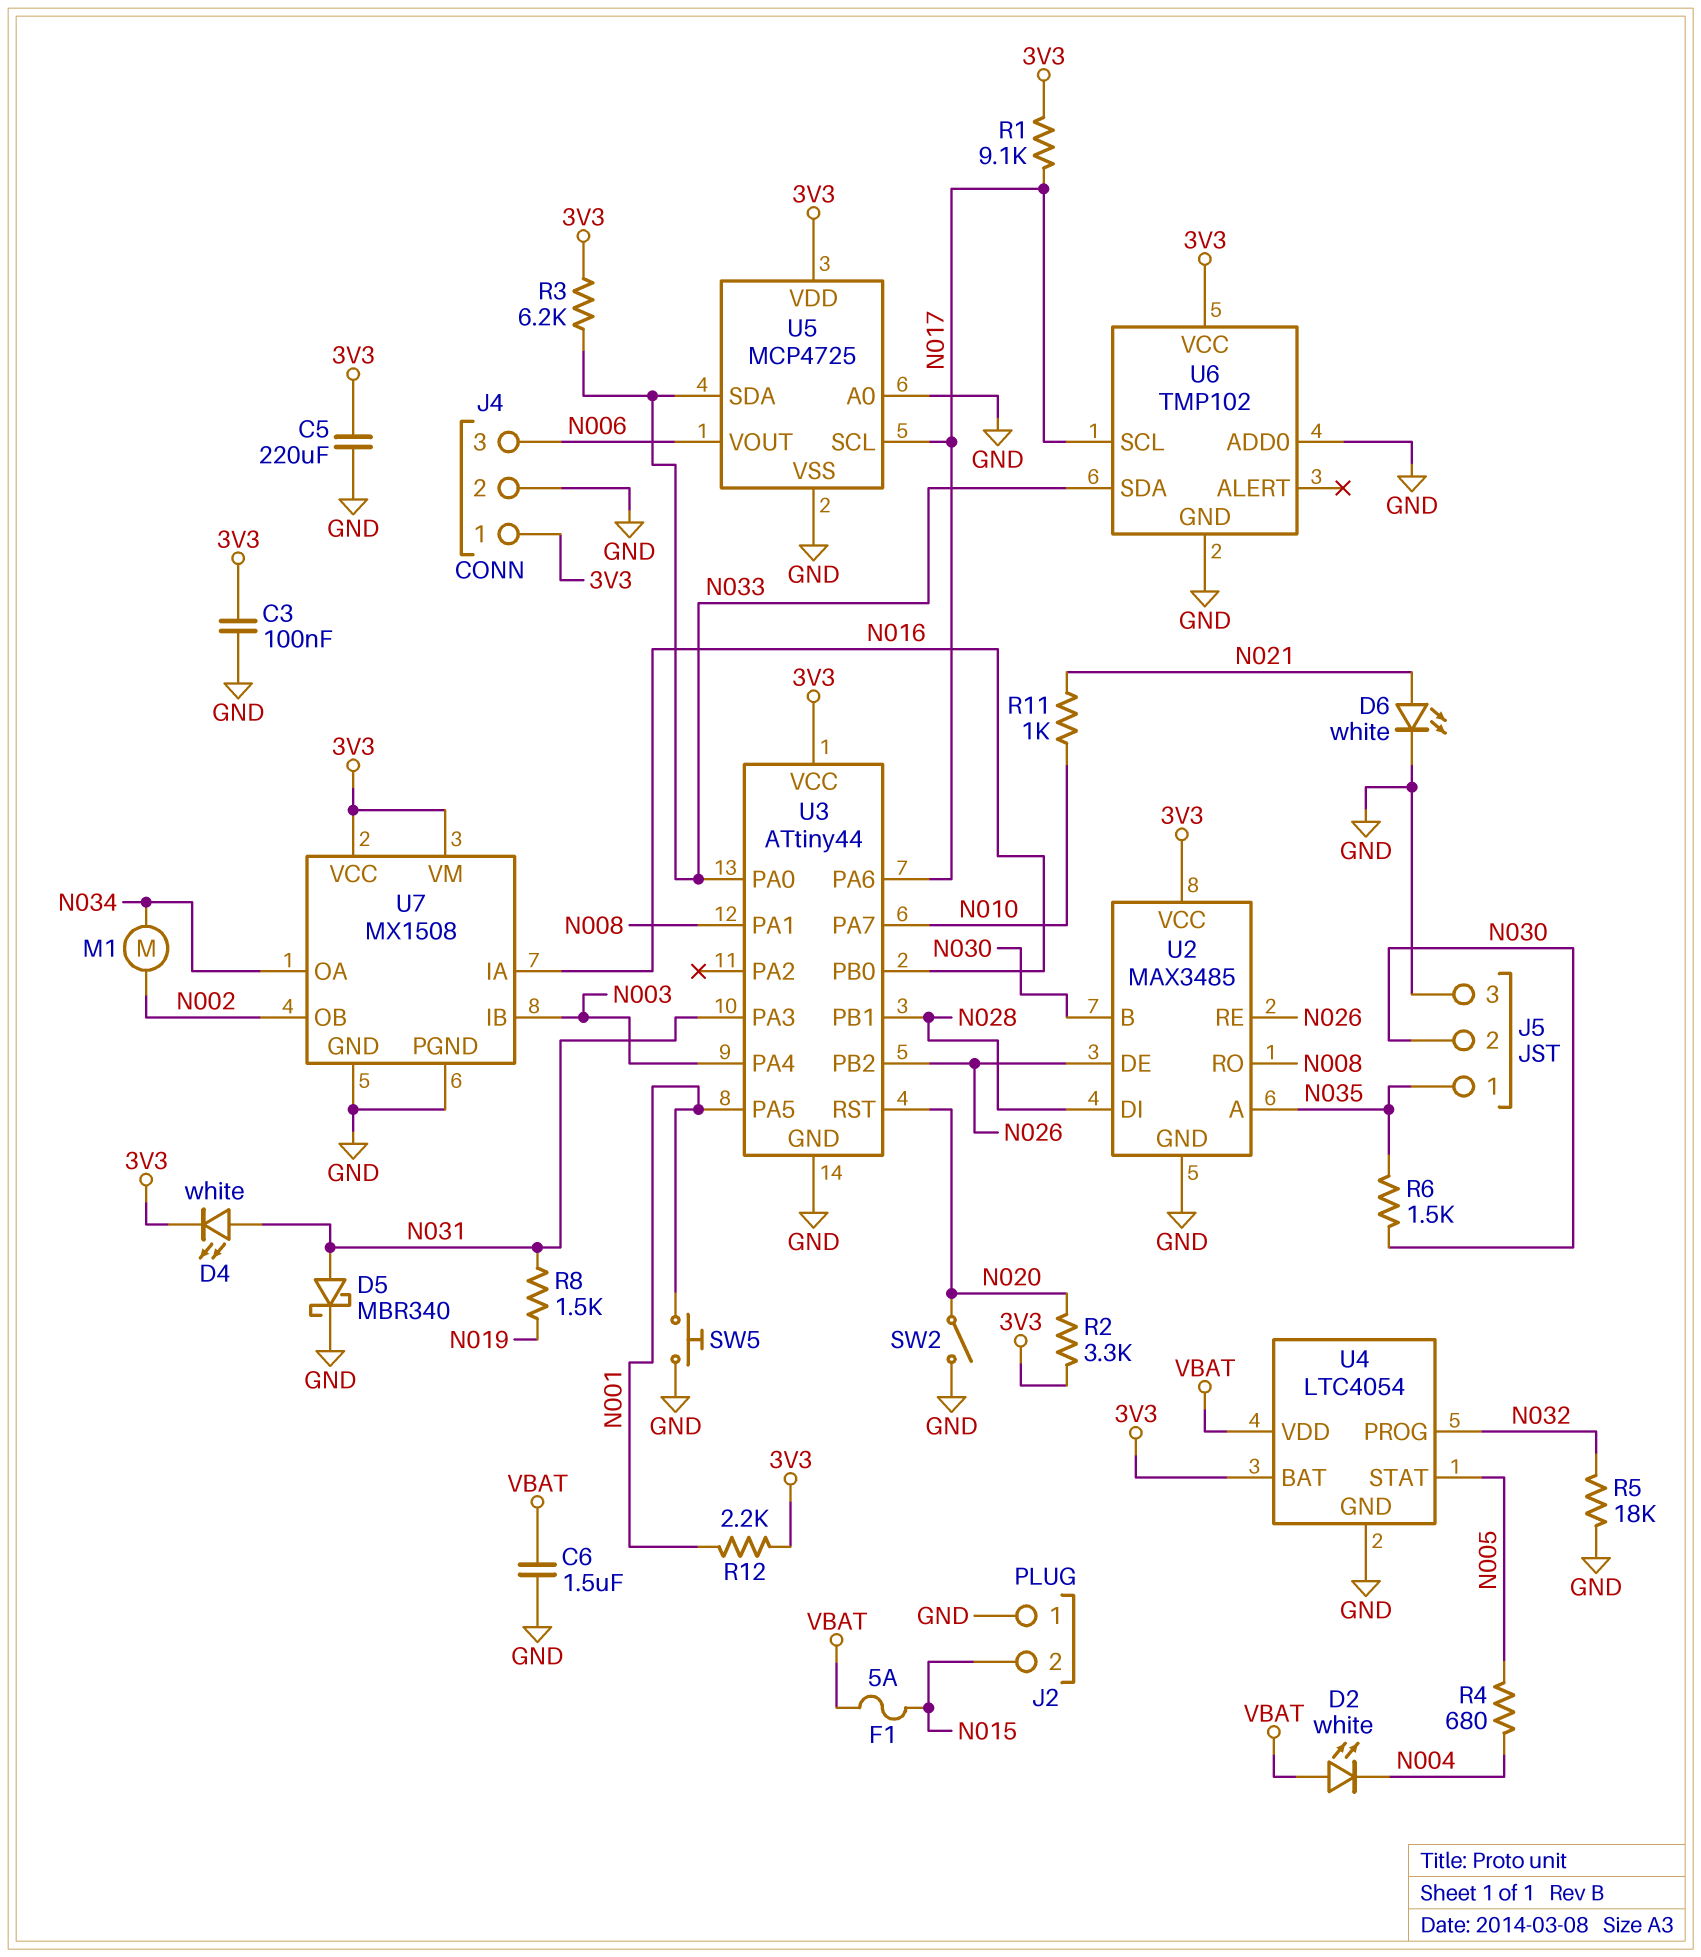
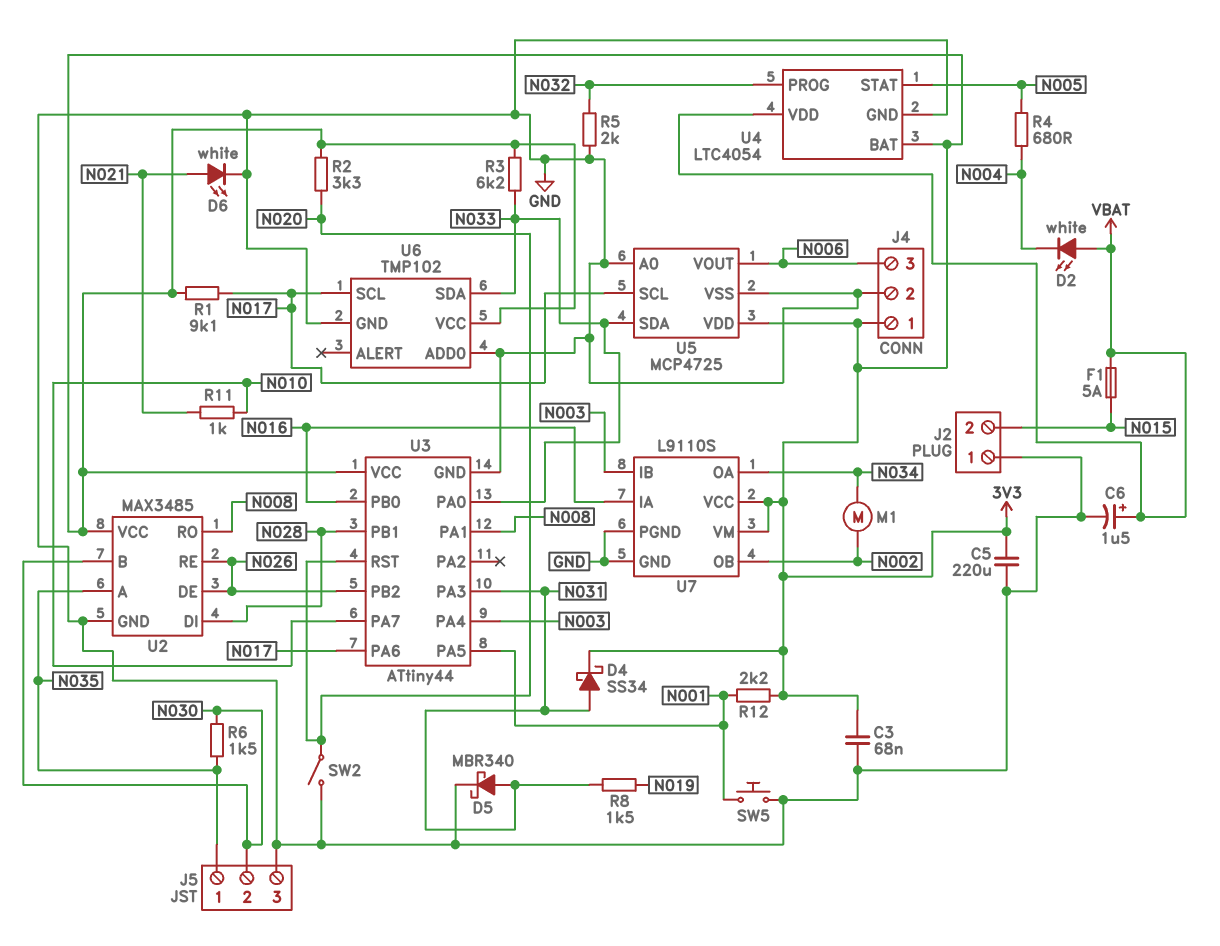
C3: 100nF (3V3, GND) -> 68nF (3V3, GND)
C6: 1.5uF (GND, VBAT) -> 1.5uF (plus VBAT, minus GND)
D4: LED white (A N031, K 3V3) -> schottky SS34 (A N031, K 3V3)
R5: 18k (GND, N032) -> 2k (GND, N032)
U7: MX1508 -> L9110S

